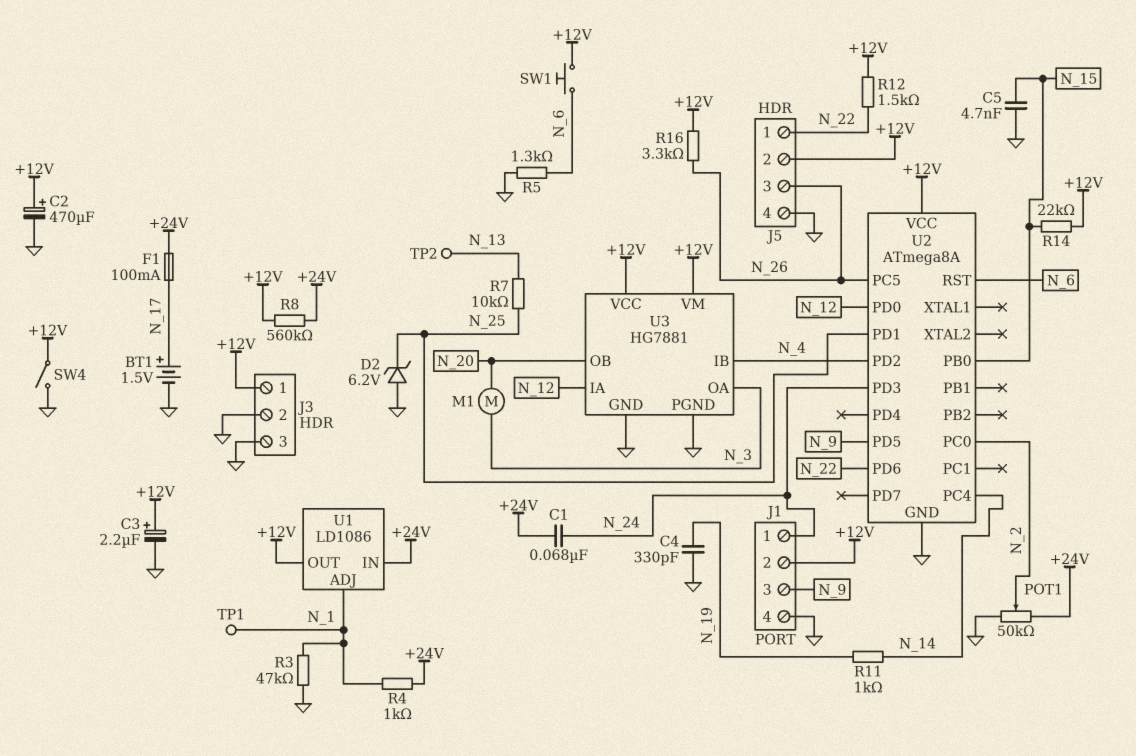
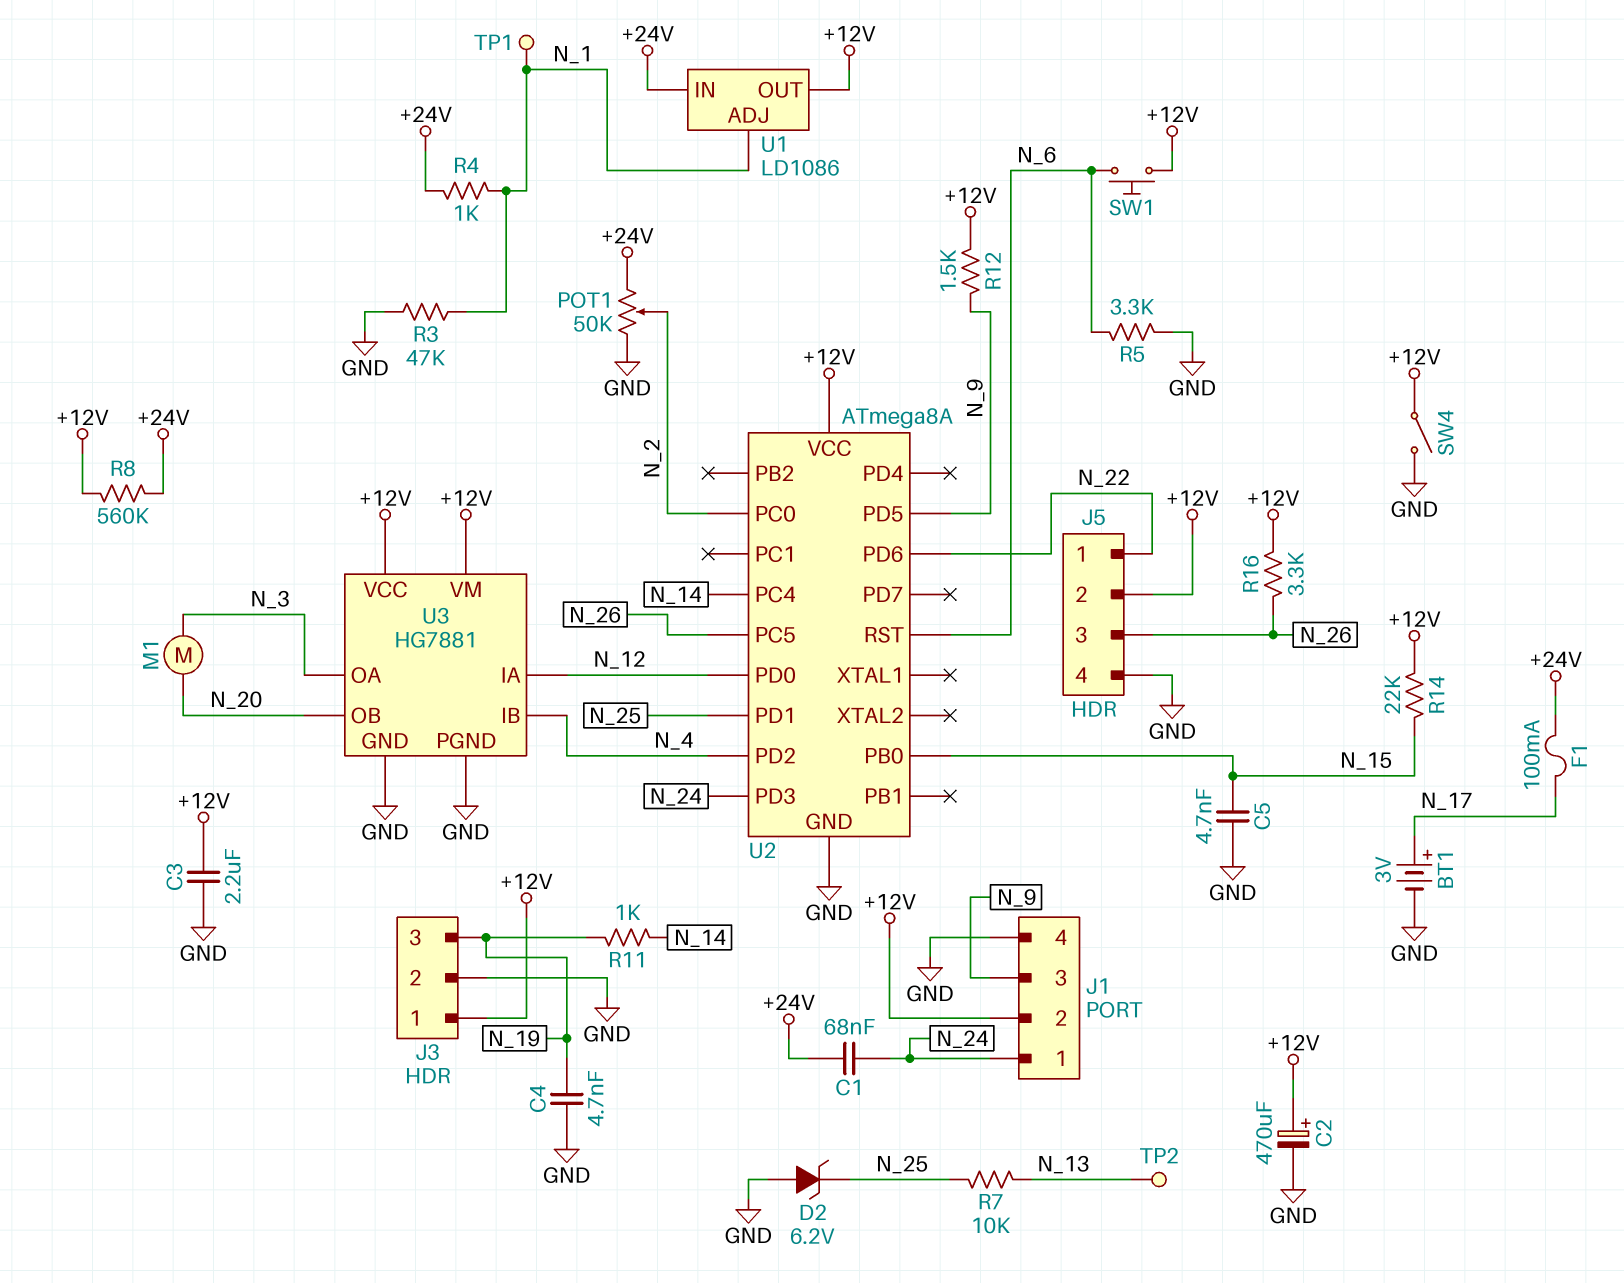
BT1: 1.5V (plus N_17, minus GND) -> 3V (plus N_17, minus GND)
C3: 2.2uF (plus +12V, minus GND) -> 2.2uF (+12V, GND)
C4: 330pF (GND, N_19) -> 4.7nF (GND, N_19)
J3 pin 3: GND -> N_19
R5: 1.3k (GND, N_6) -> 3.3k (GND, N_6)
R12: 1.5k (+12V, N_22) -> 1.5k (+12V, N_9)

